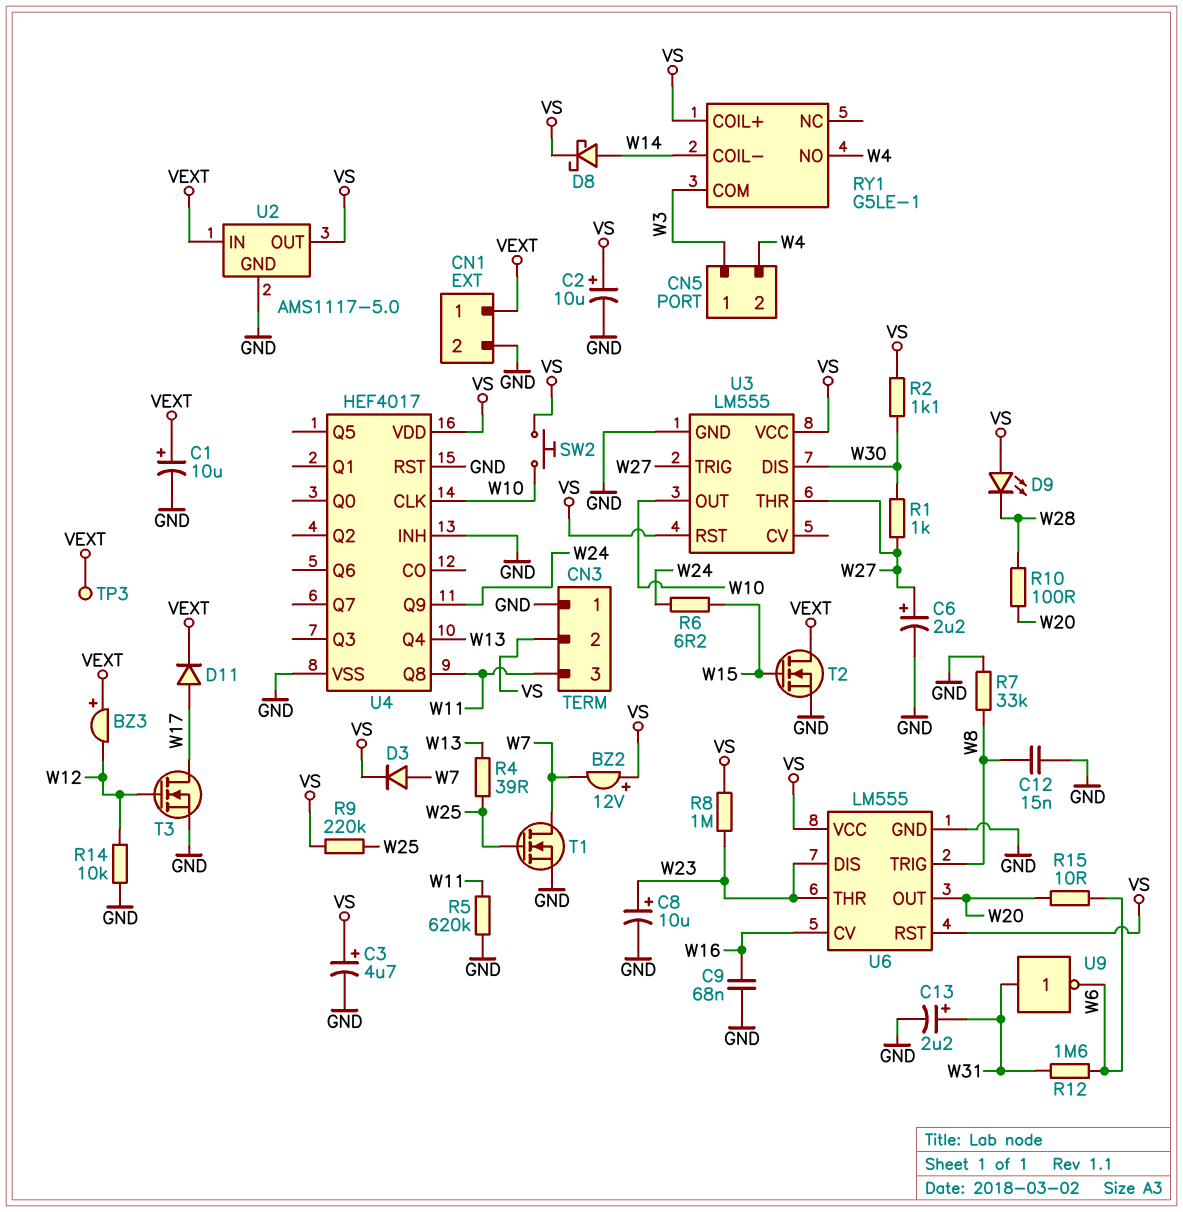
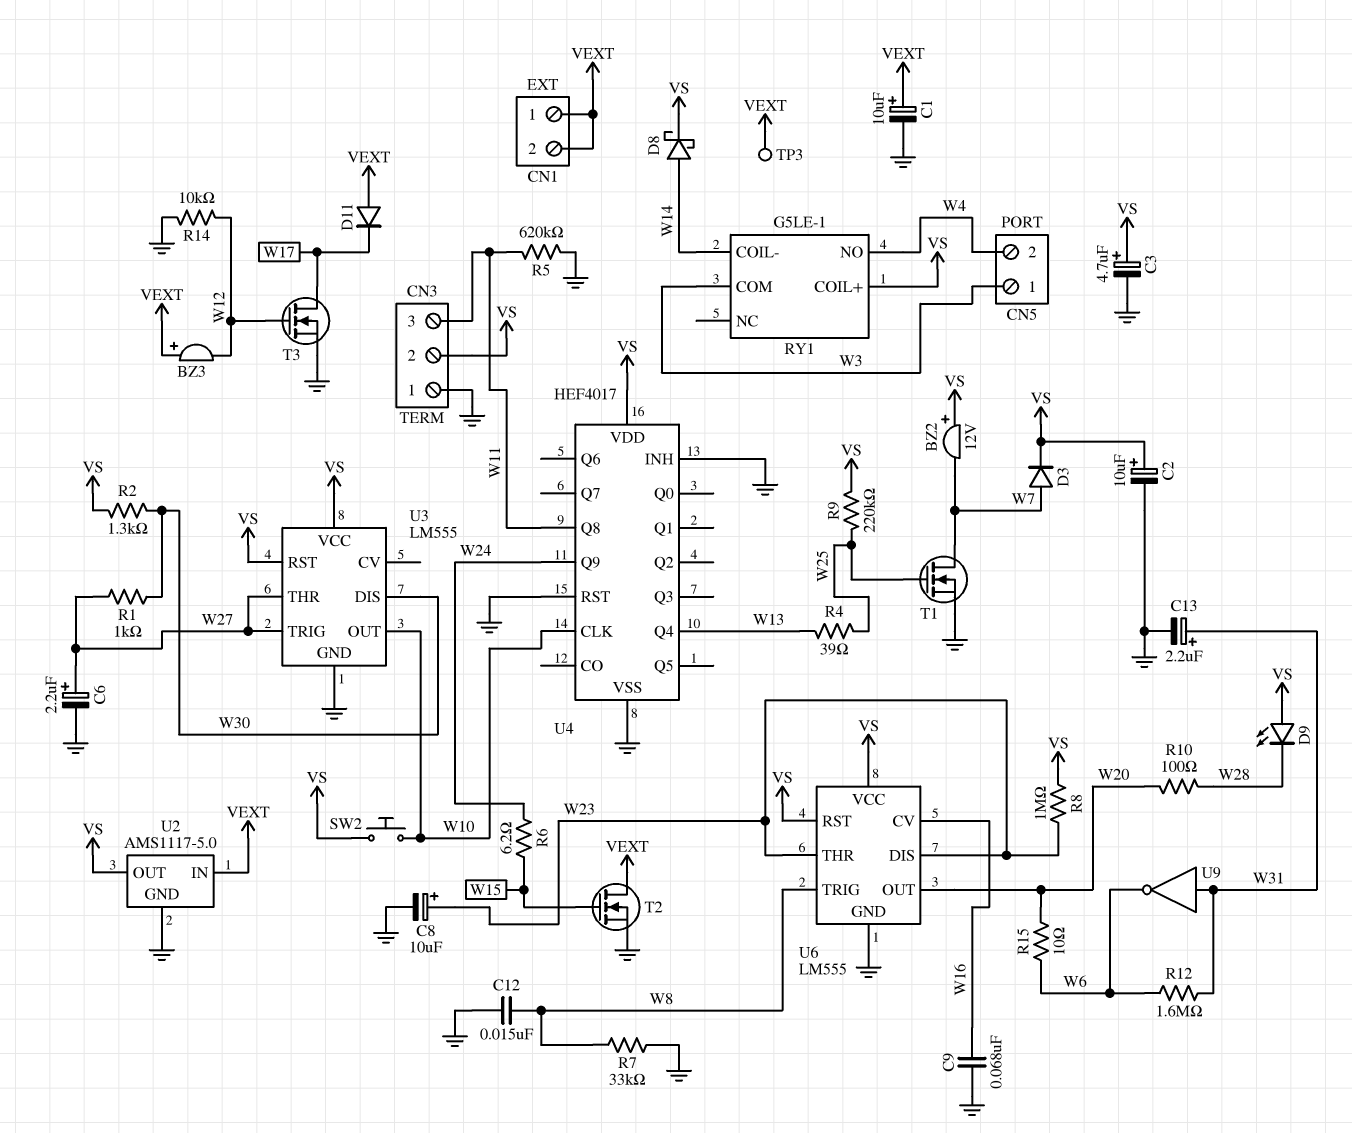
CN1 pin 2: GND -> VEXT
D11: diode (A W17, K VEXT) -> diode (A VEXT, K W17)
R2: 1.1k (VS, W30) -> 1.3k (VS, W30)

